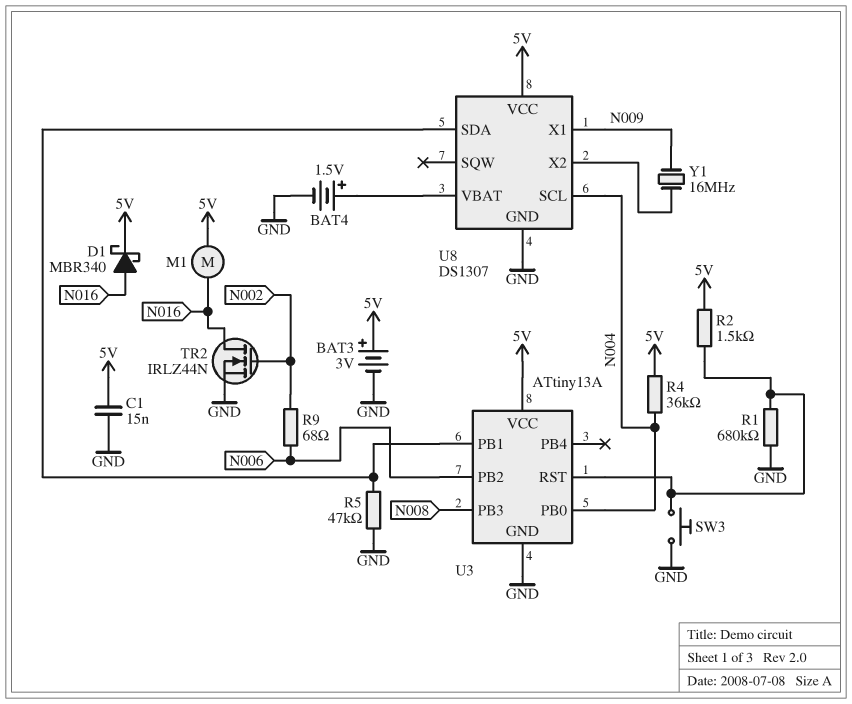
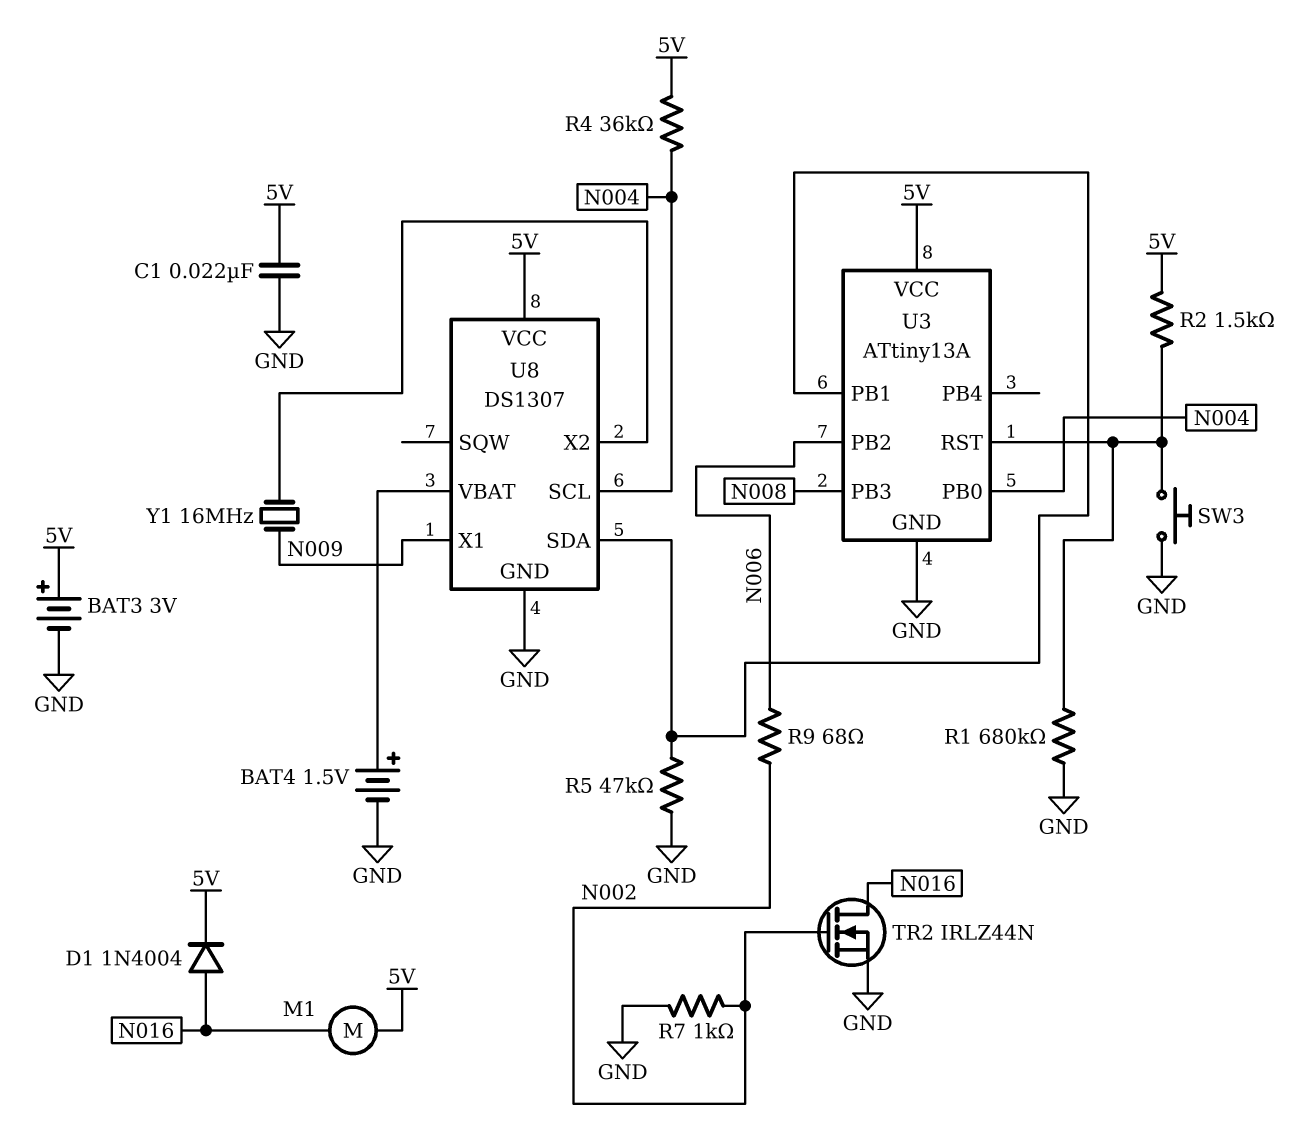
C1: 15nF (5V, GND) -> 22nF (5V, GND)
D1: schottky MBR340 (A N016, K 5V) -> diode 1N4004 (A N016, K 5V)
R7: none -> 1k (GND, N002)

